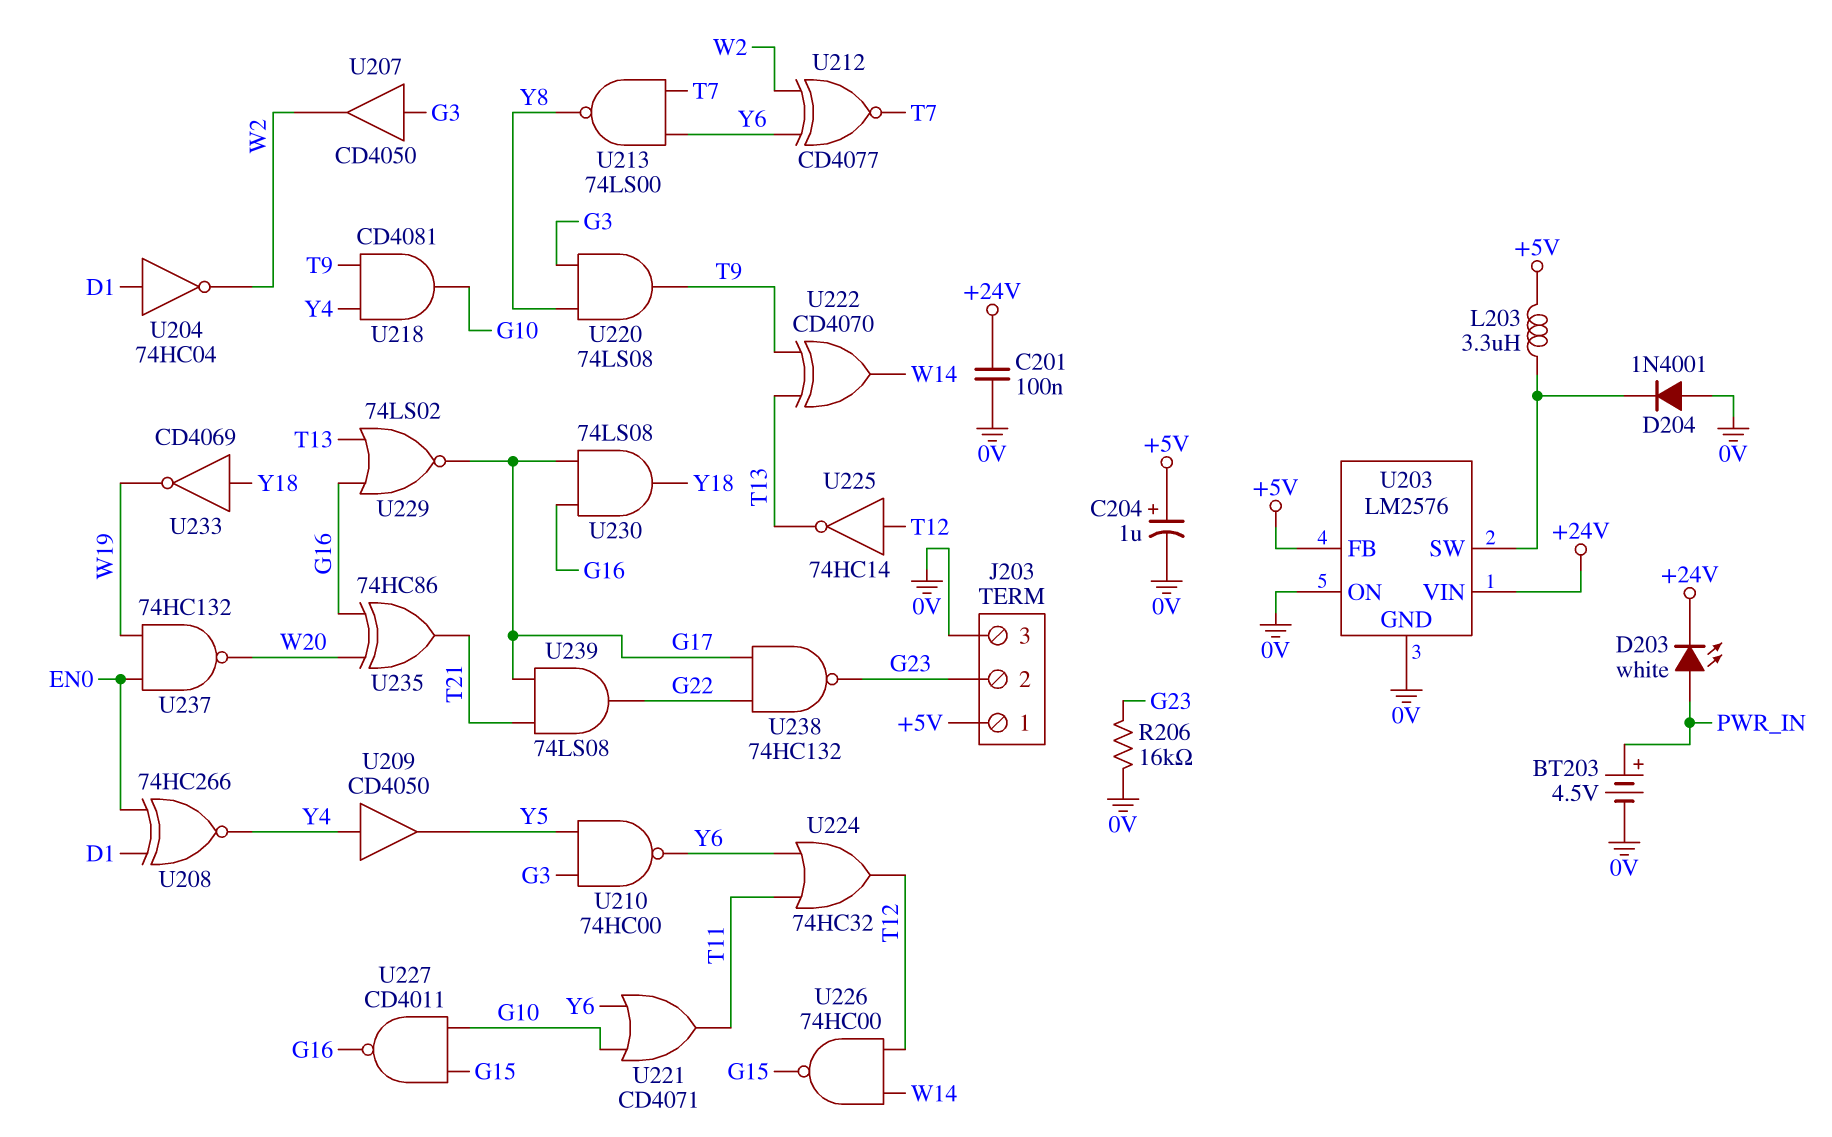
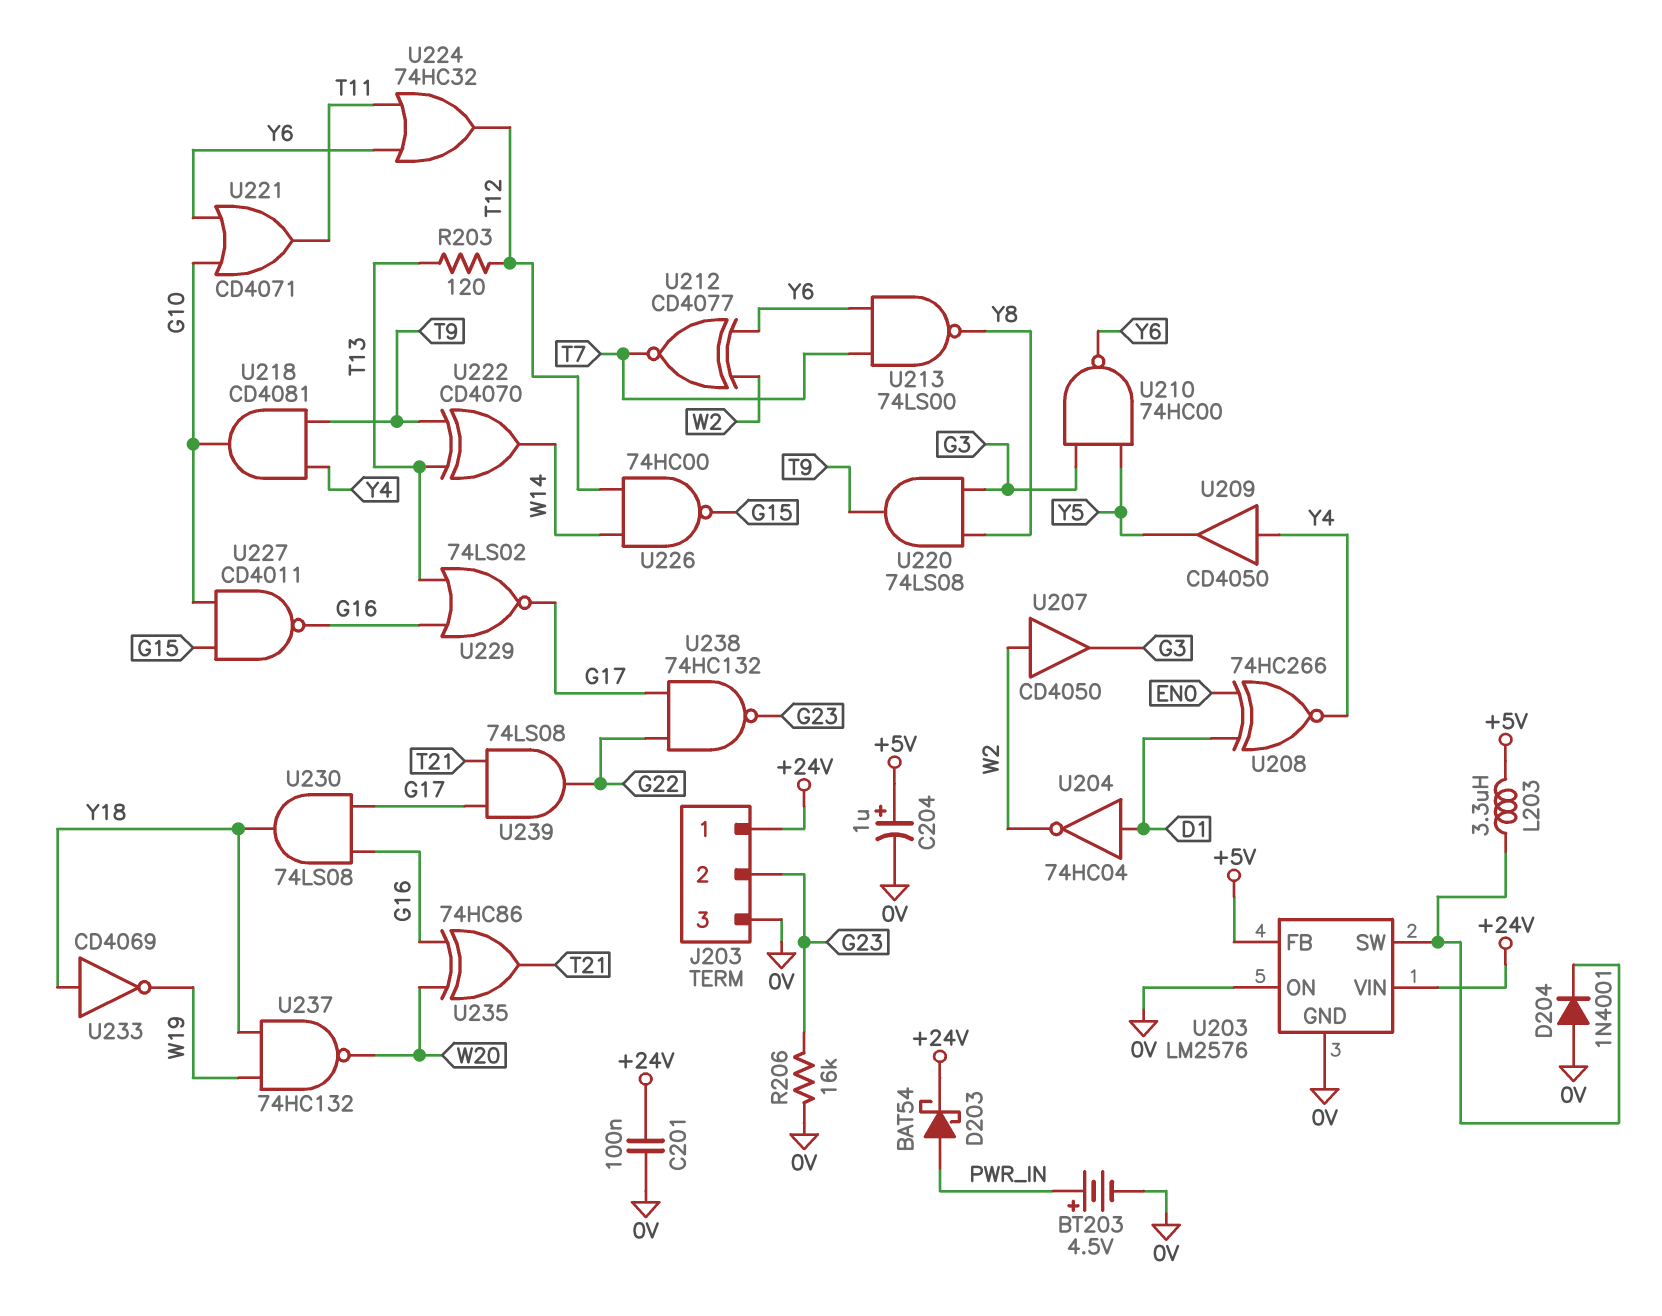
D203: LED white (A PWR_IN, K +24V) -> schottky BAT54 (A PWR_IN, K +24V)
J203 pin 1: +5V -> +24V
R203: none -> 120 (T12, T13)
U207: buffer CD4050 (in G3, out W2) -> buffer CD4050 (in W2, out G3)
U225: NOT 74HC14 (in T12, out T13) -> none
U237: NAND 74HC132 (in EN0, in W19, out W20) -> NAND 74HC132 (in W19, in Y18, out W20)

